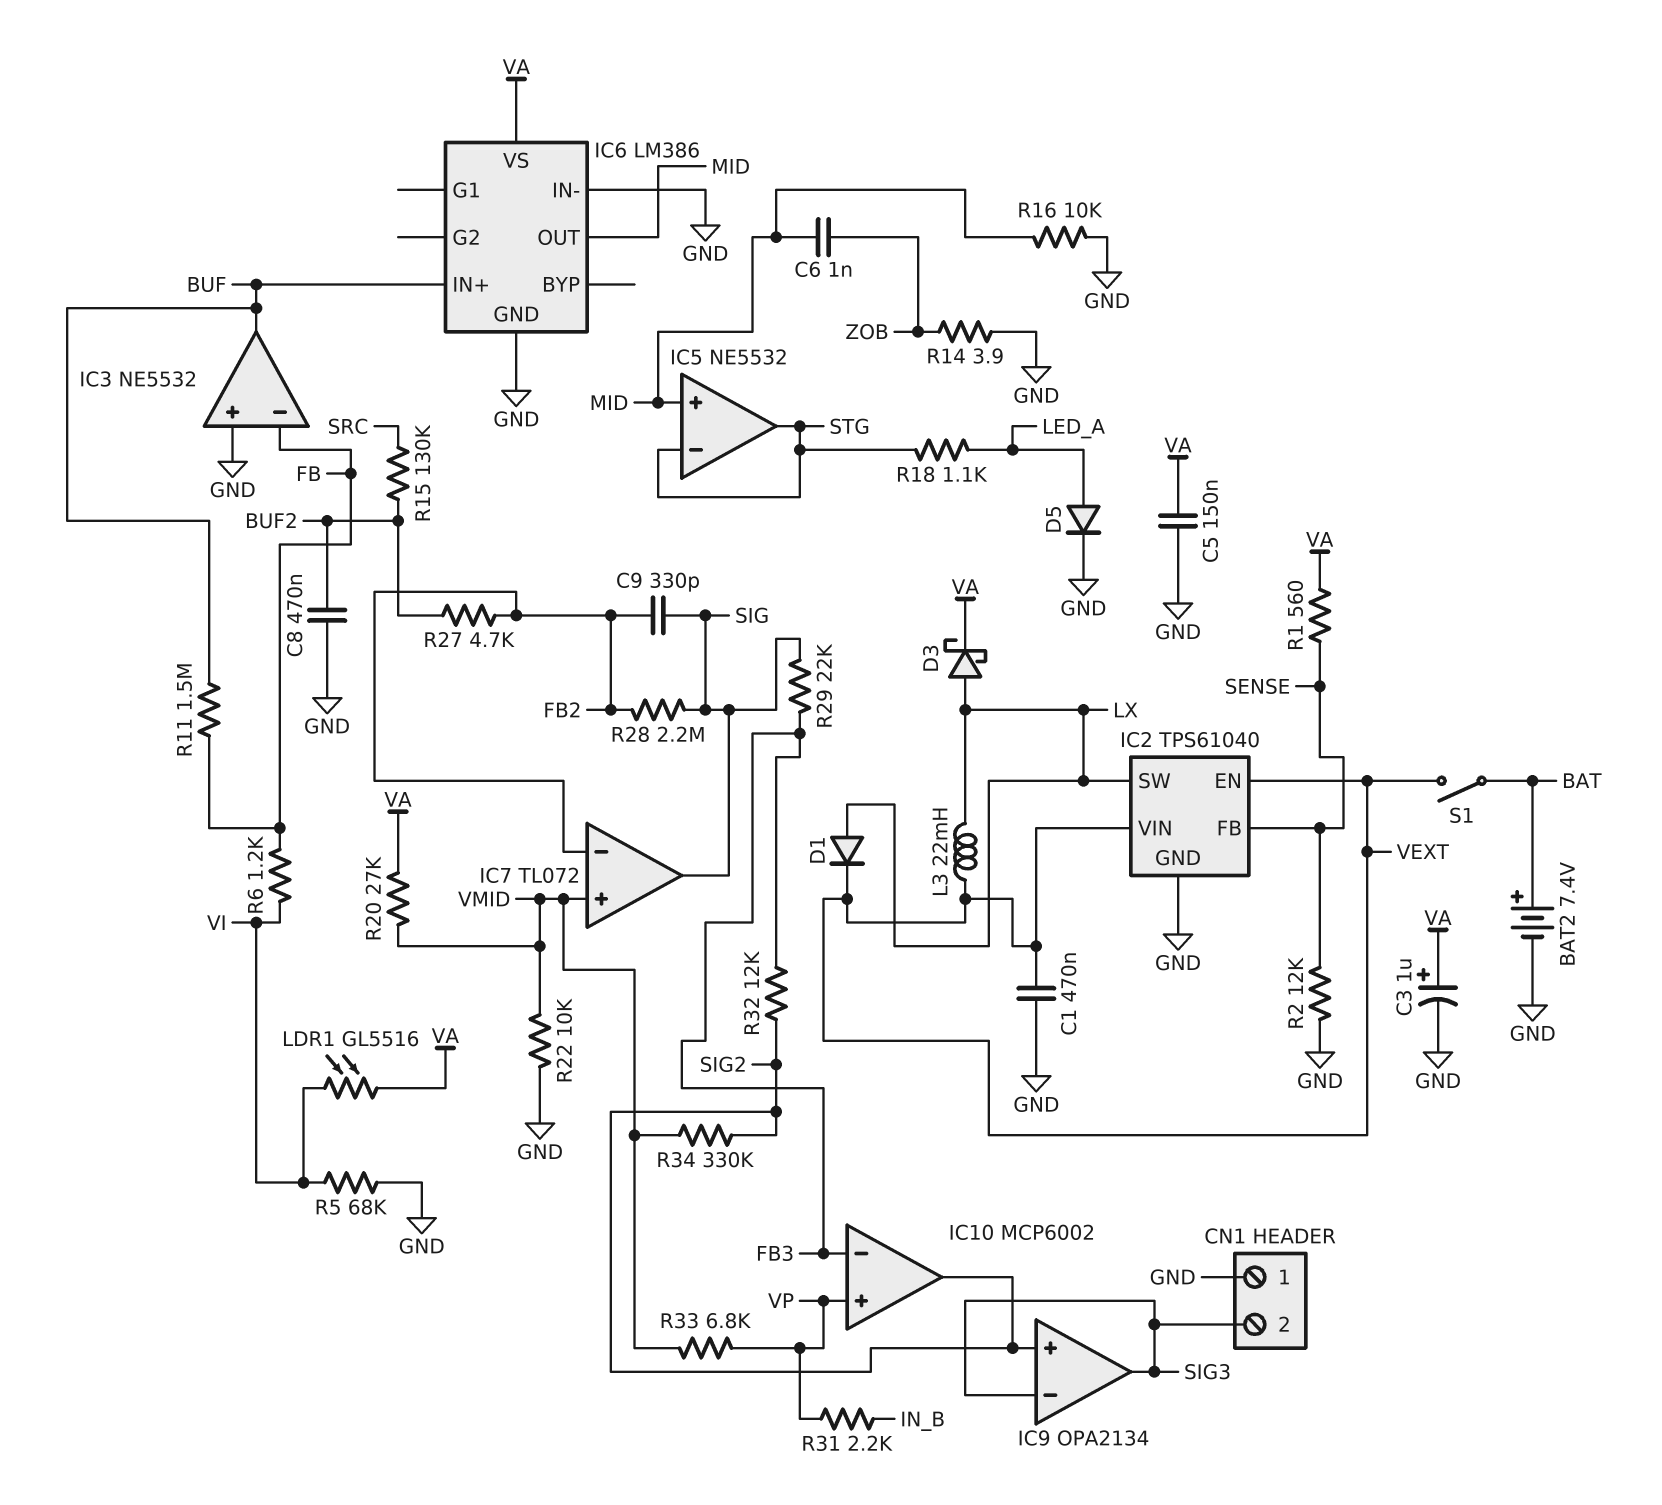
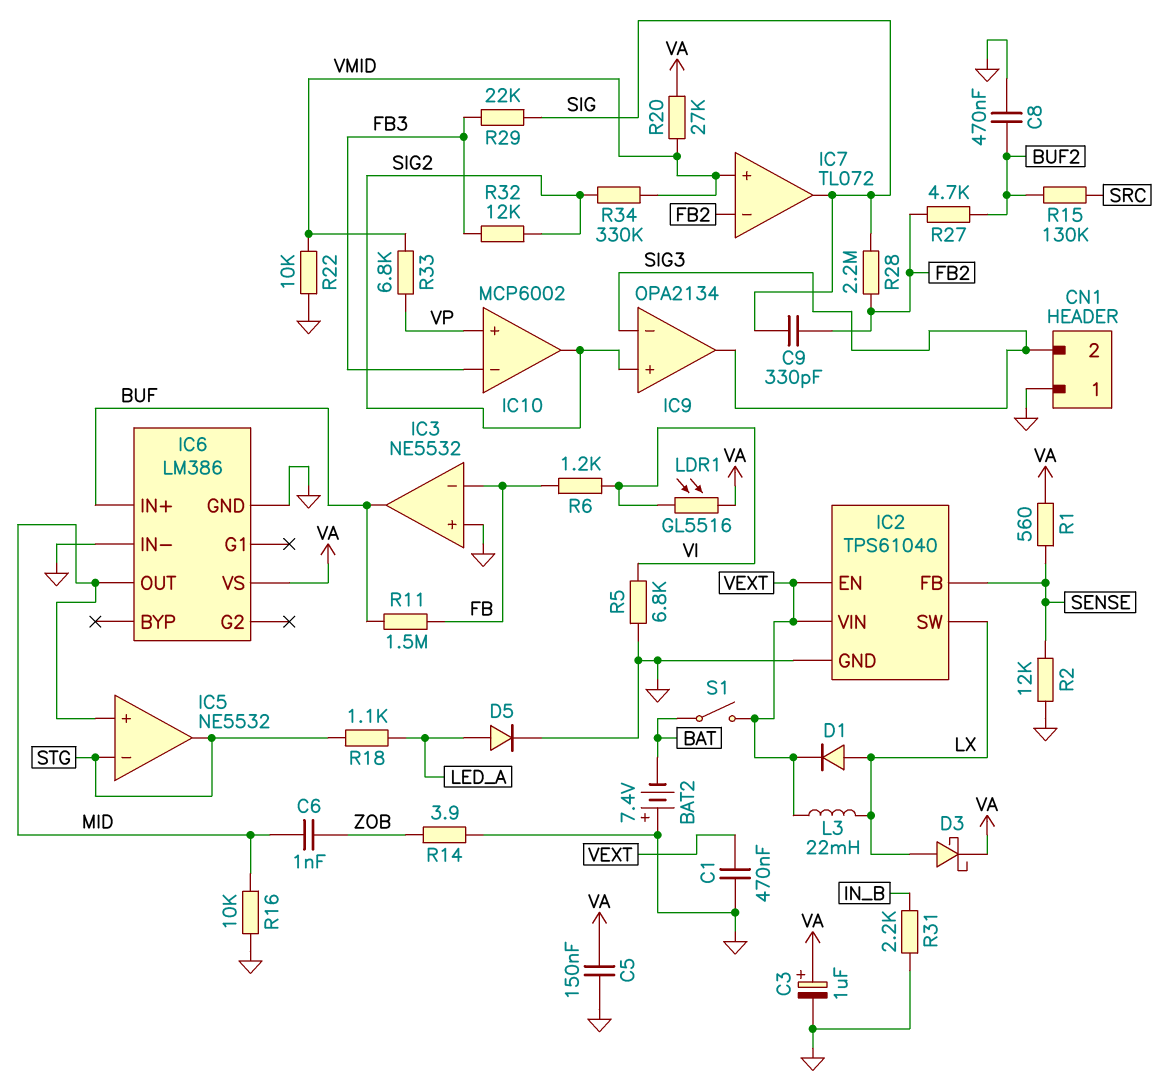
BAT2: 7.4V (plus BAT, minus GND) -> 7.4V (plus GND, minus BAT)
R5: 68k (GND, VI) -> 6.8k (GND, VI)
R31: 2.2k (IN_B, VP) -> 2.2k (GND, IN_B)

